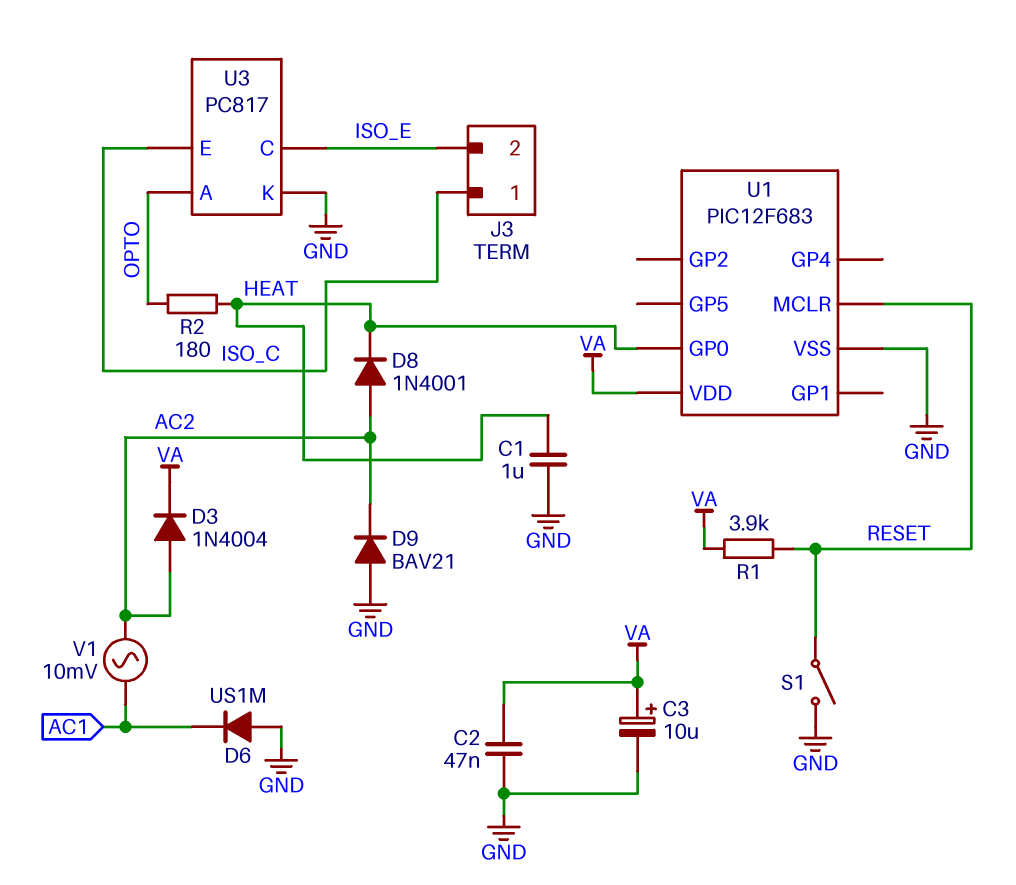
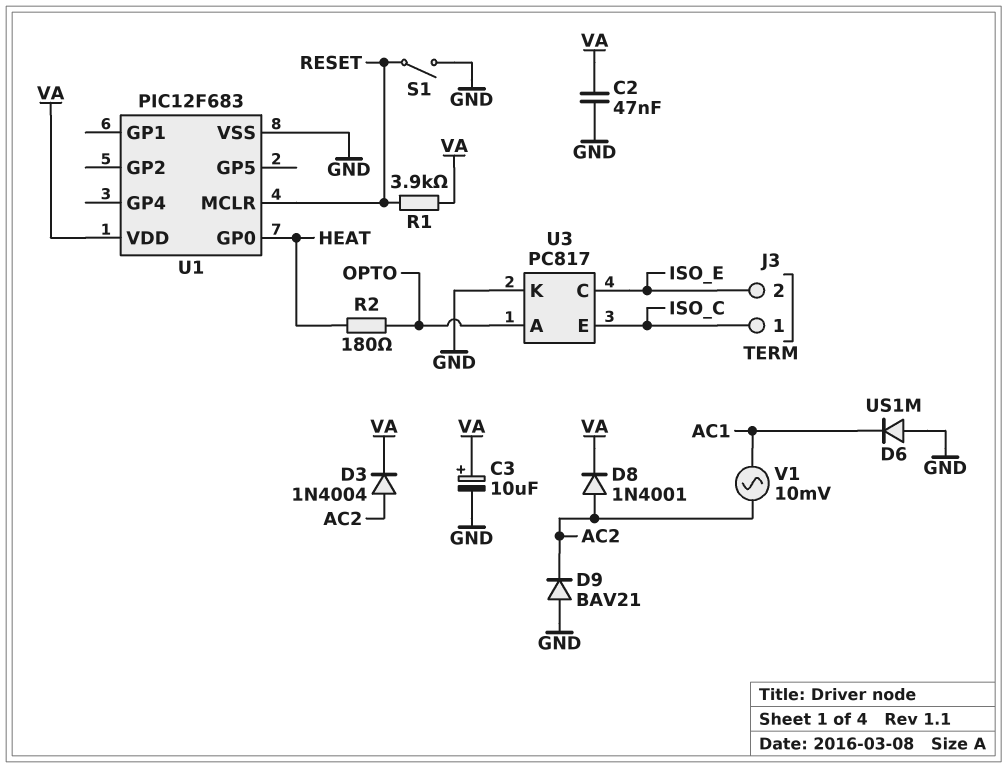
C1: 1uF (GND, HEAT) -> none
D8: diode 1N4001 (A AC2, K HEAT) -> diode 1N4001 (A AC2, K VA)

